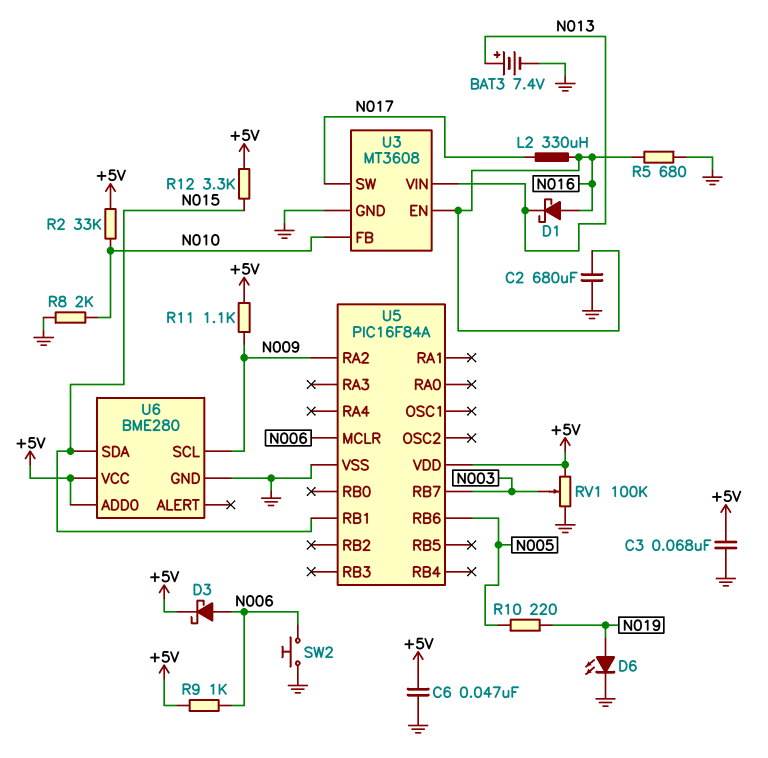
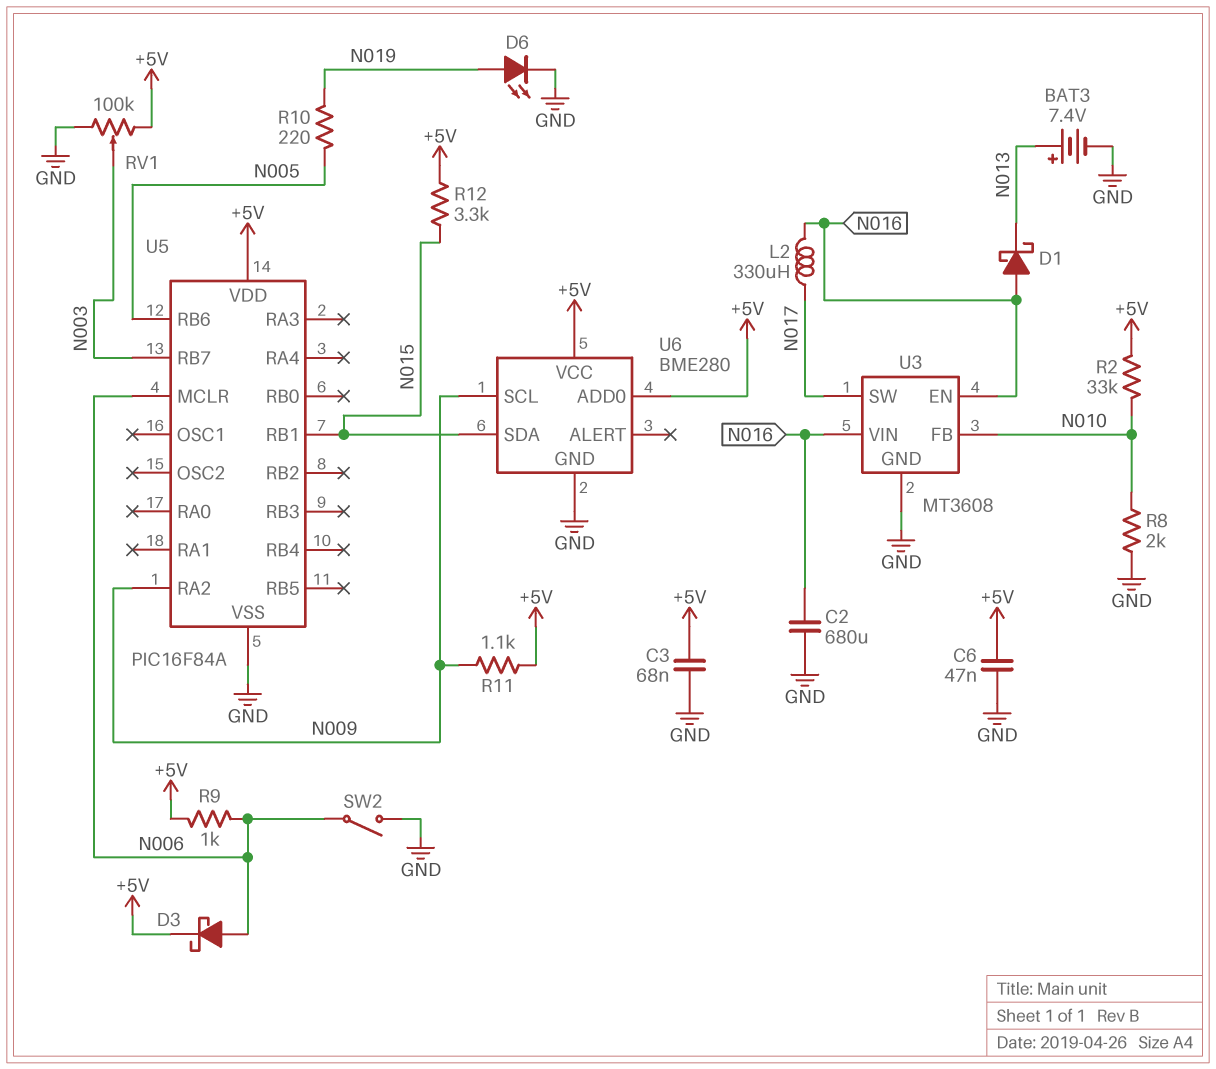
R5: 680 (GND, N016) -> none
SW2: button (GND, N006) -> switch (GND, N006)
U3 pin VIN: N013 -> N016

